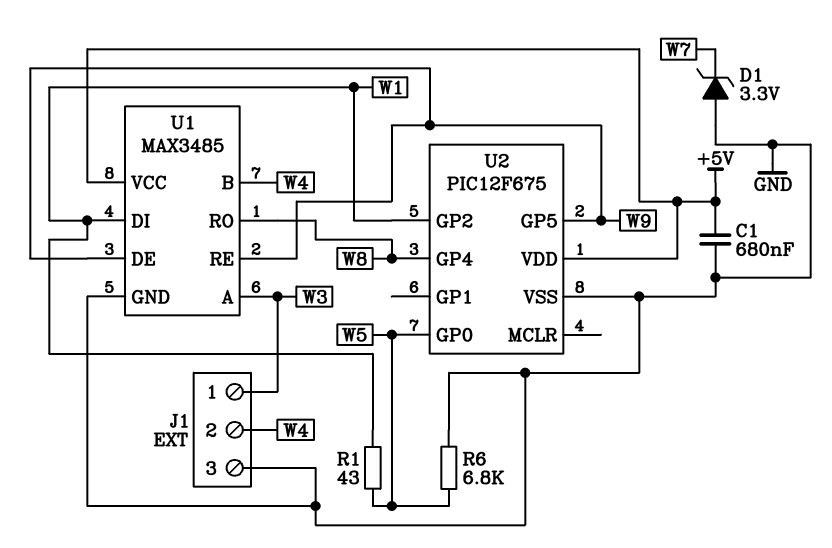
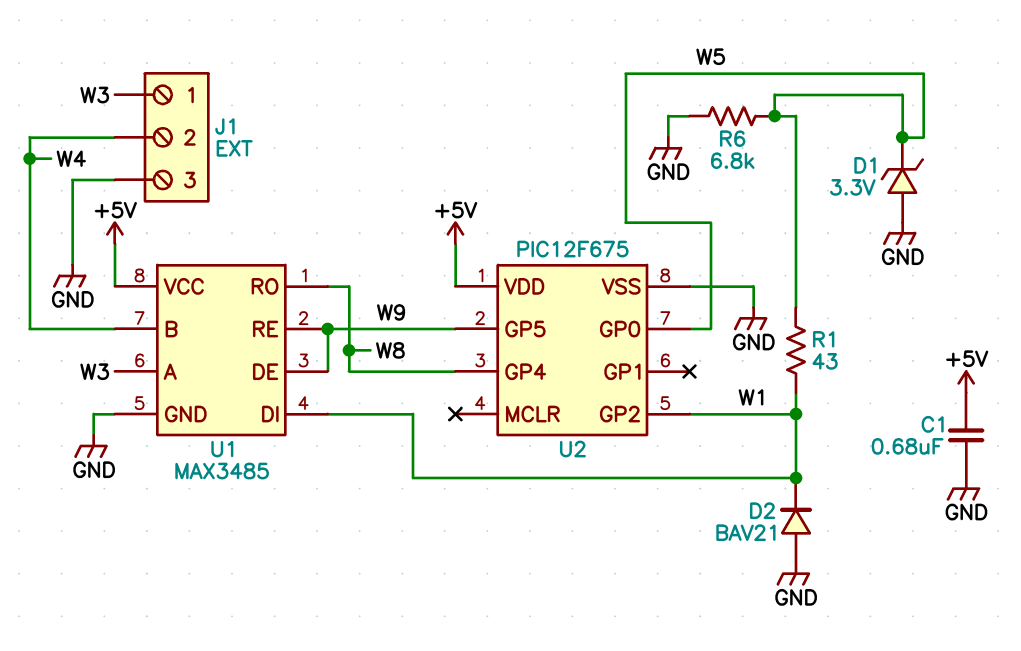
D1: zener 3.3V (A GND, K W7) -> zener 3.3V (A GND, K W5)
D2: none -> diode BAV21 (A GND, K W1)

